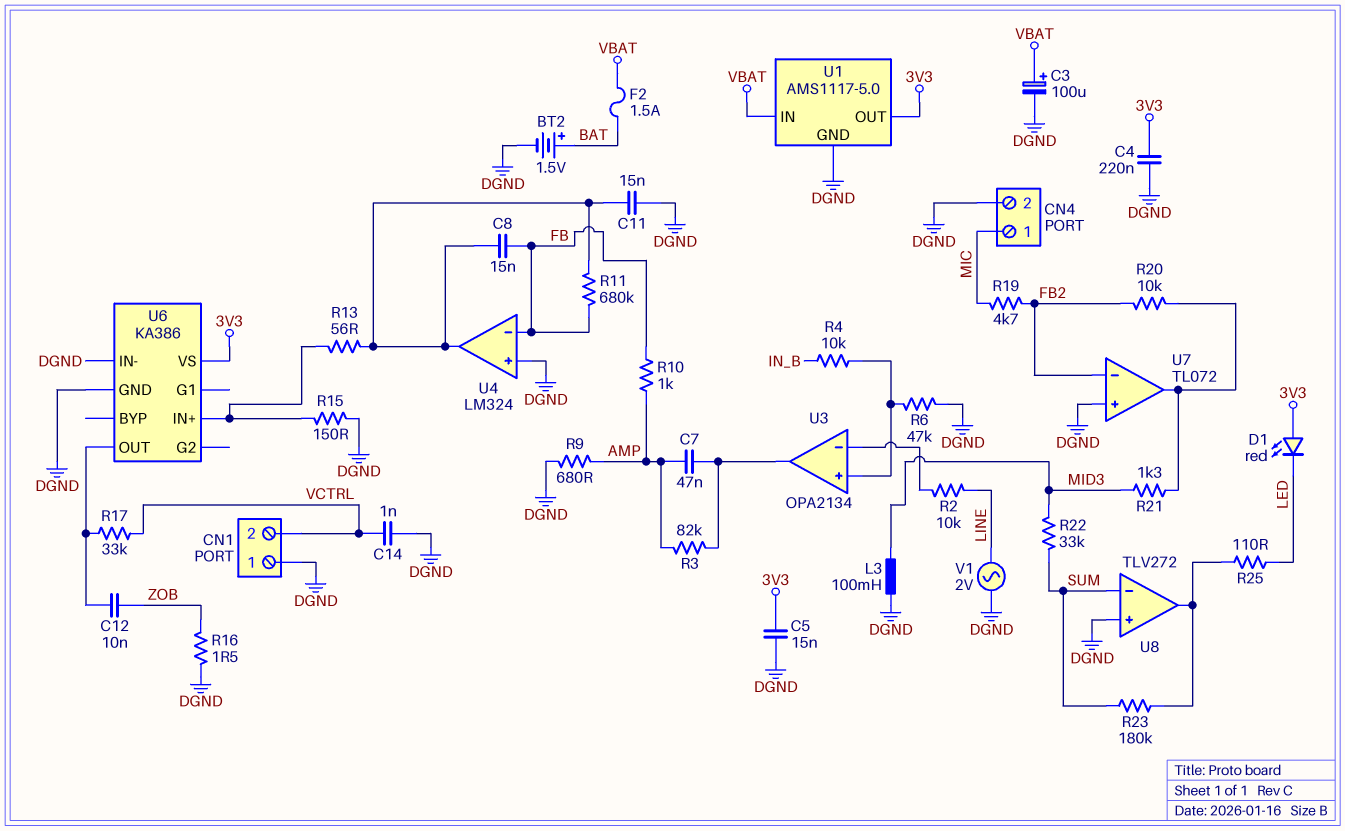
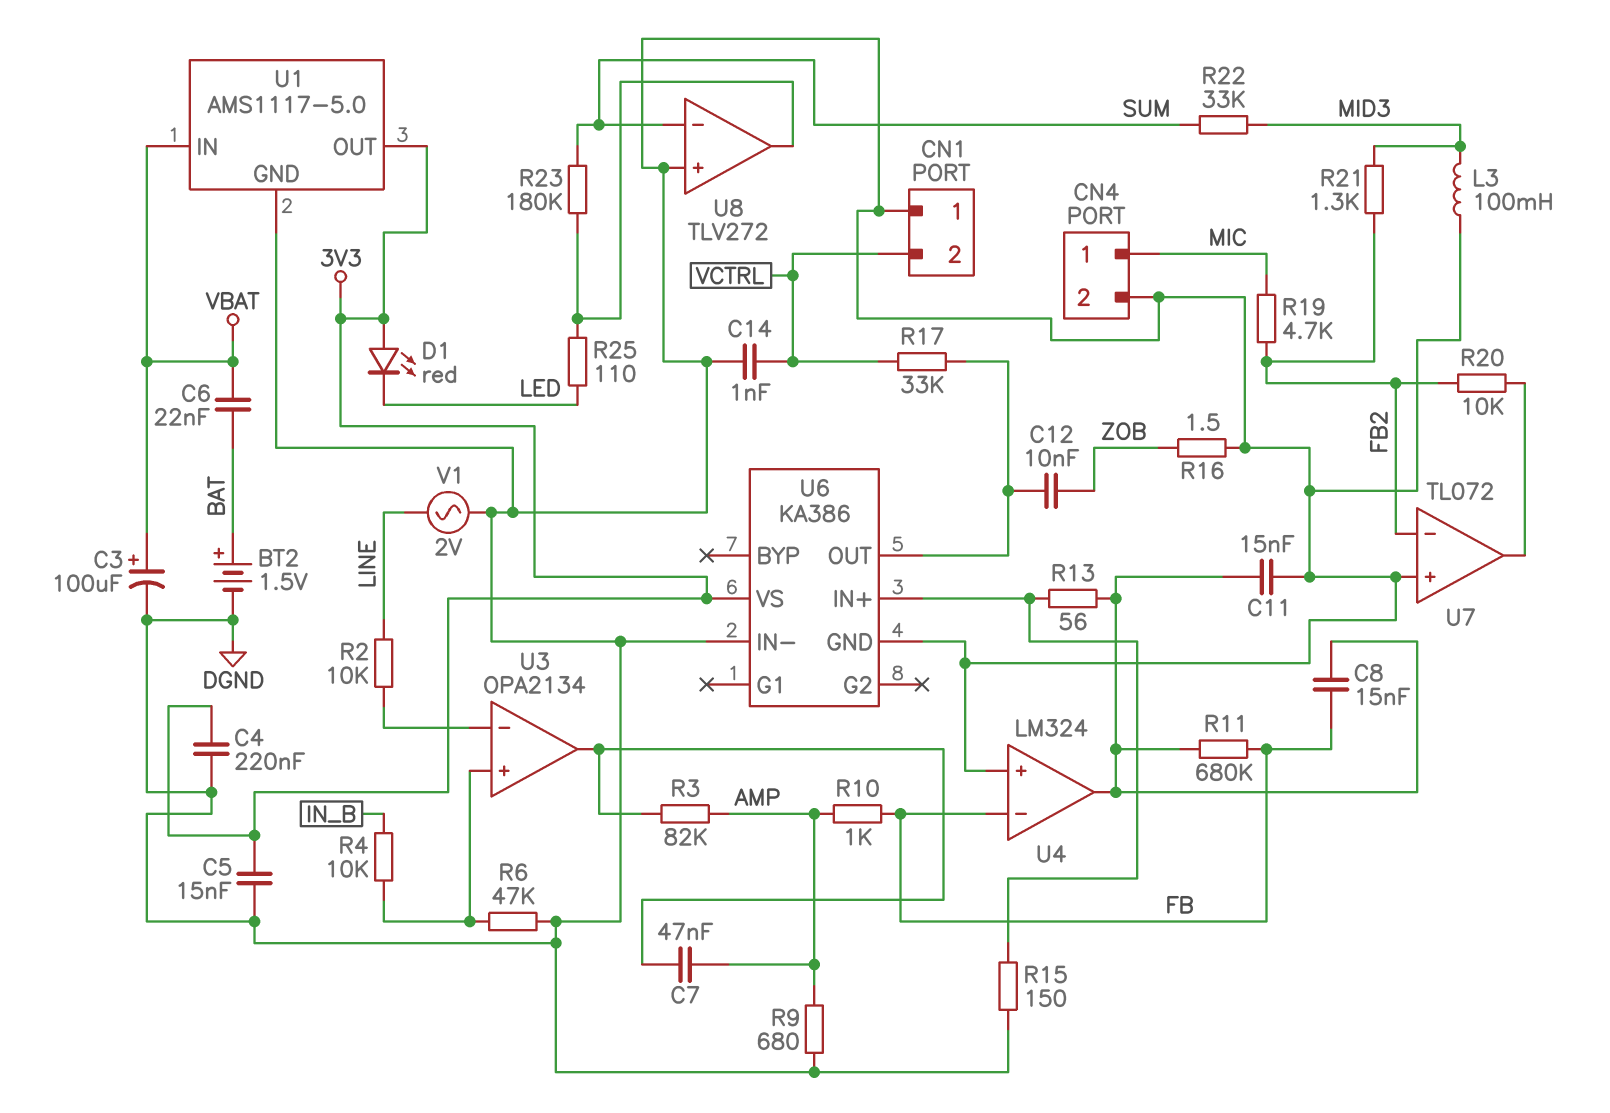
C6: none -> 22nF (BAT, VBAT)
F2: 1.5A (BAT, VBAT) -> none
R21: 1.3k (MID3, U7/out) -> 1.3k (FB2, MID3)

